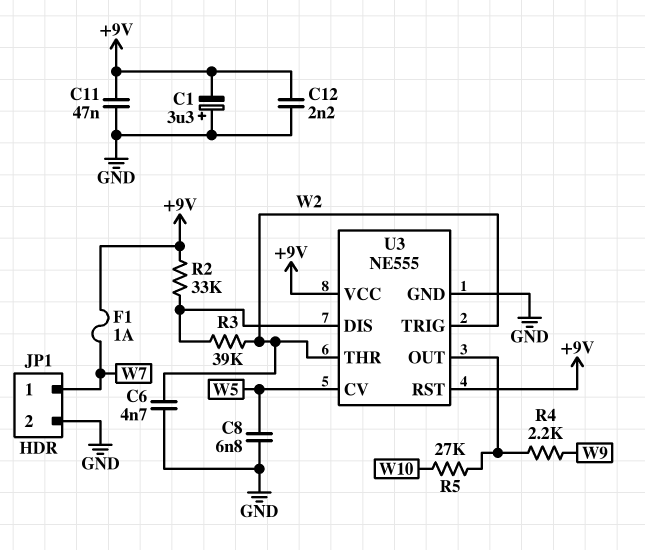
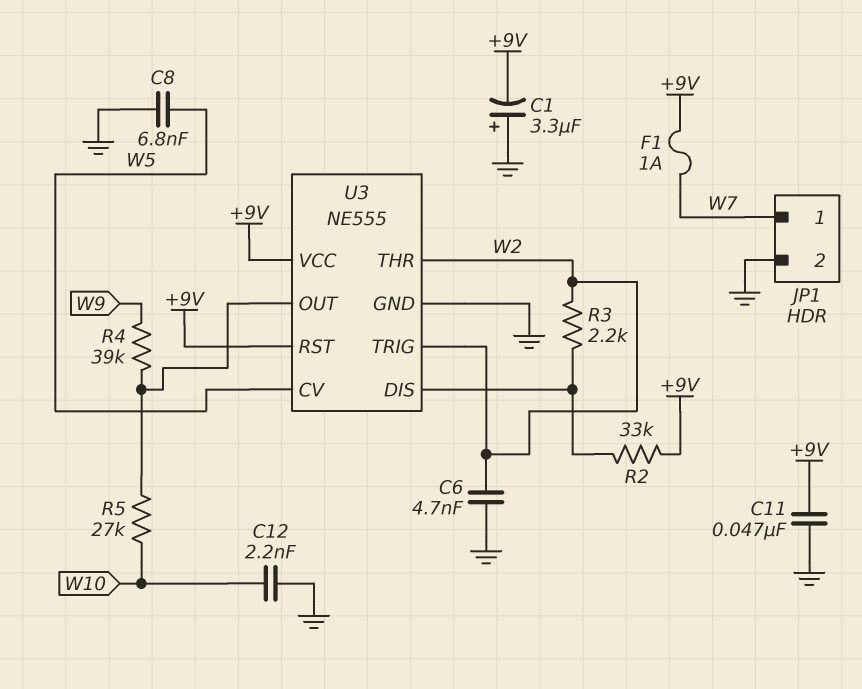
C12: 2.2nF (+9V, GND) -> 2.2nF (GND, W10)
R3: 39k (U3/DIS, W2) -> 2.2k (U3/DIS, W2)
R4: 2.2k (U3/OUT, W9) -> 39k (U3/OUT, W9)

